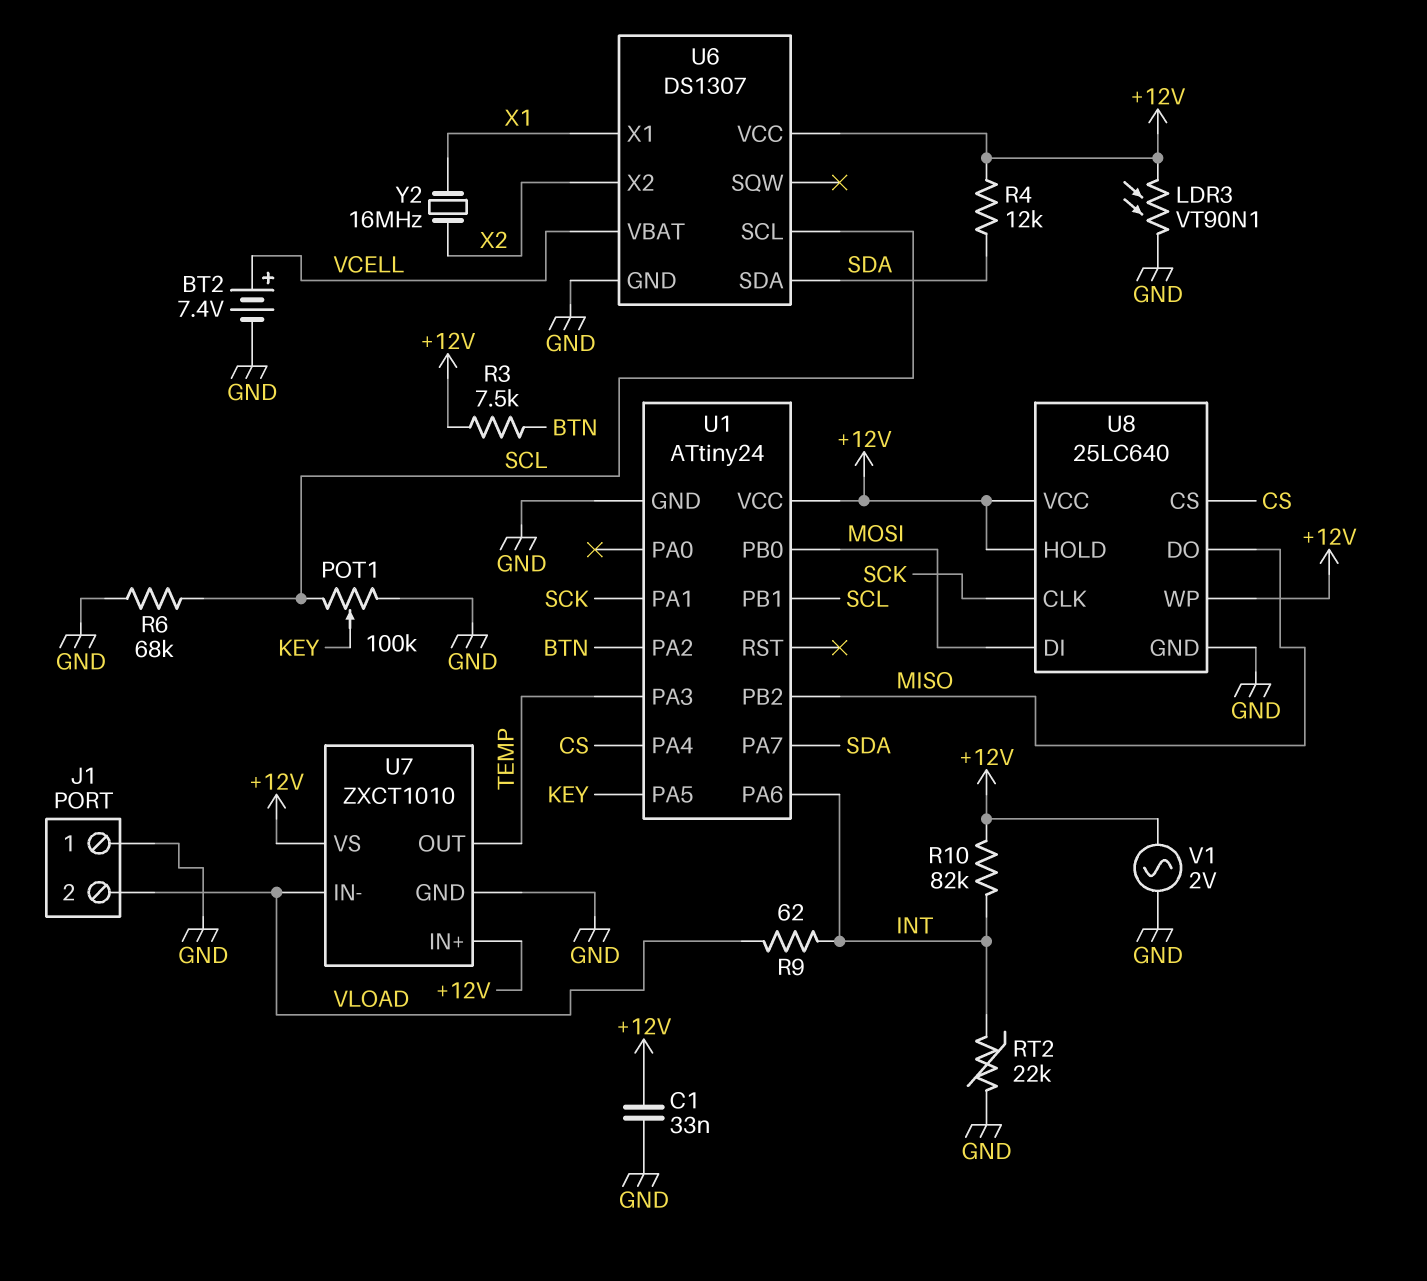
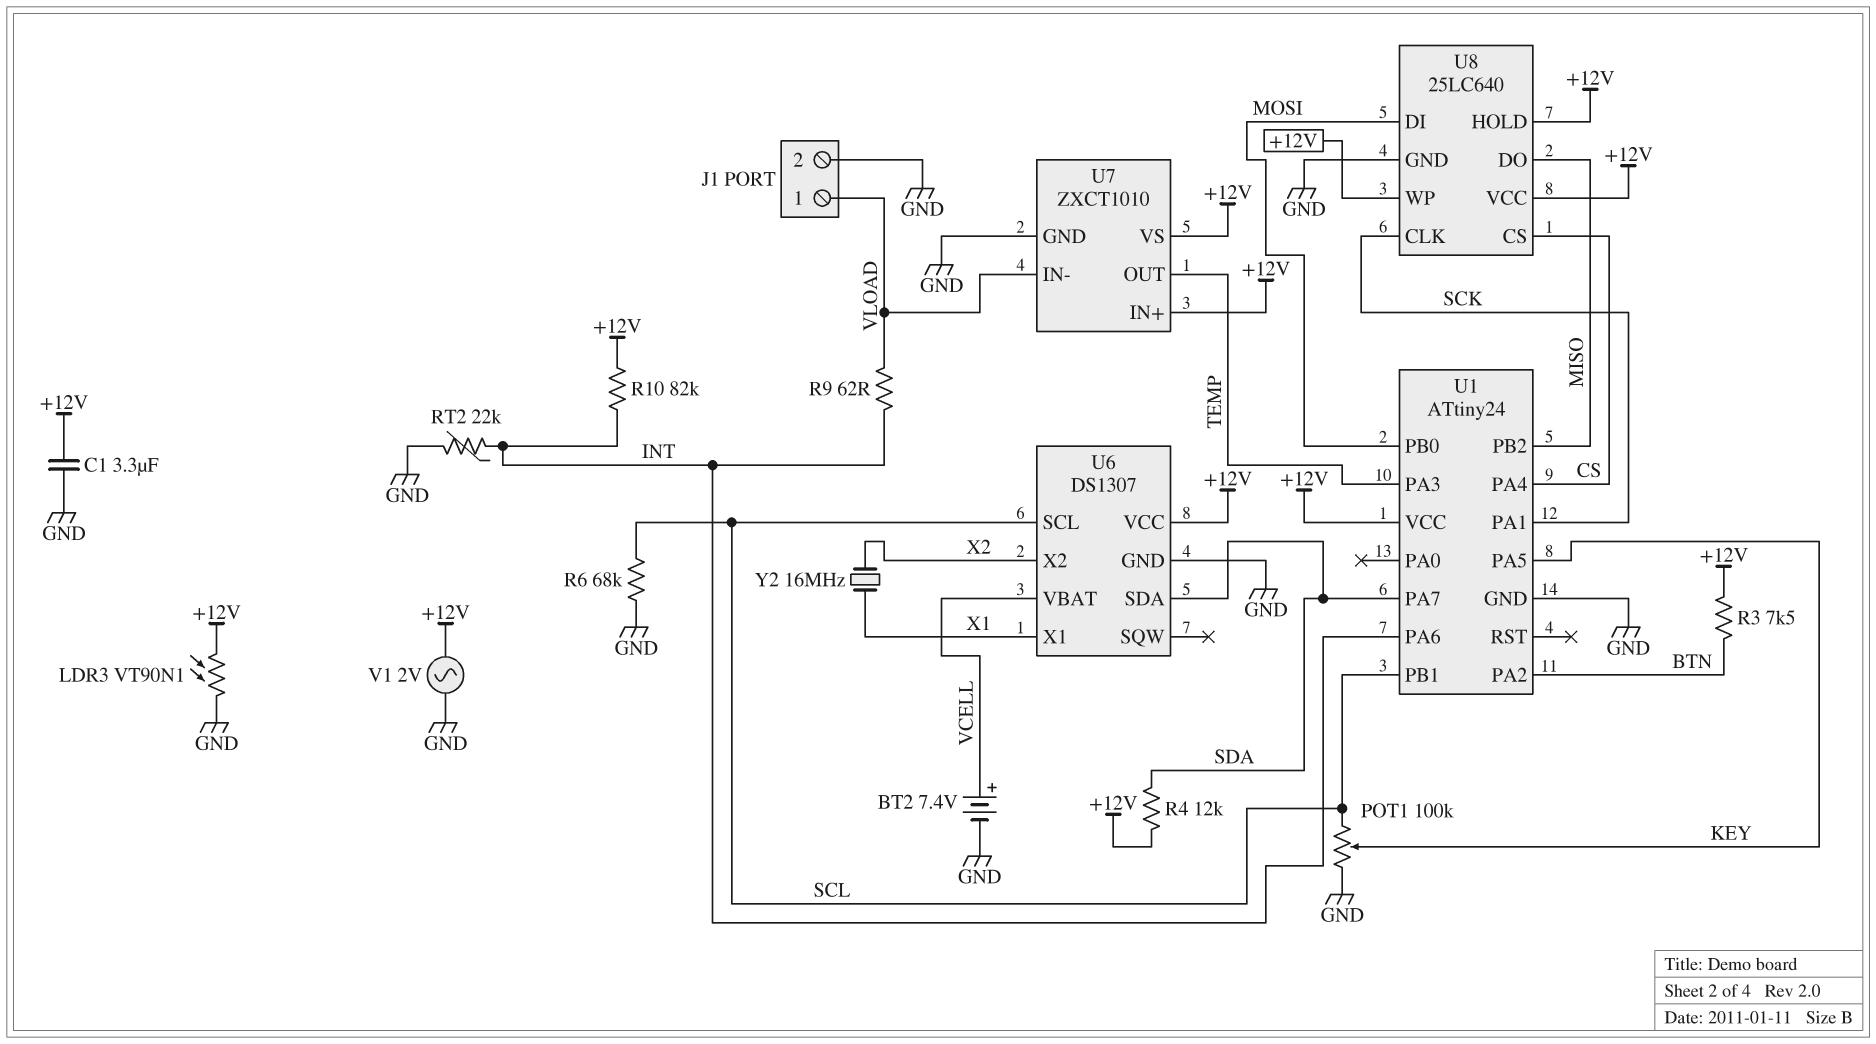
C1: 33nF (+12V, GND) -> 3.3uF (+12V, GND)
J1 pin 1: GND -> VLOAD
J1 pin 2: VLOAD -> GND

